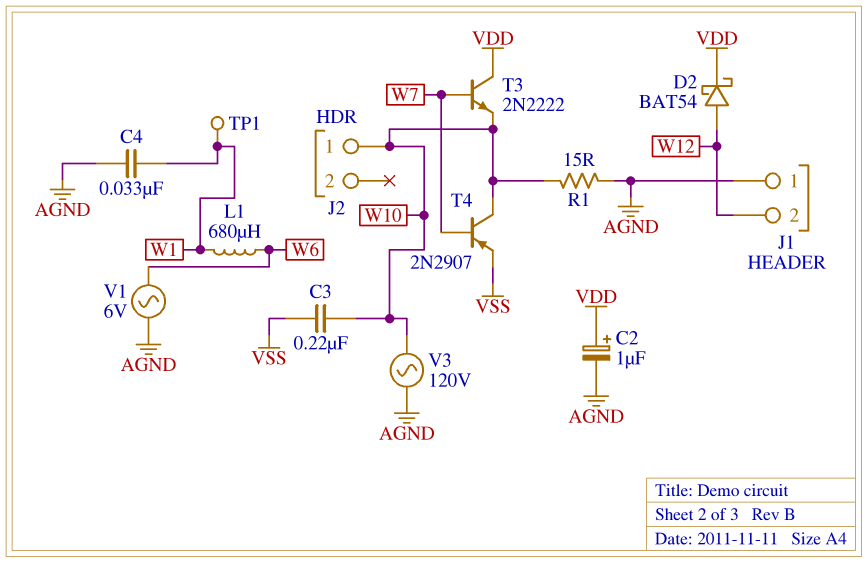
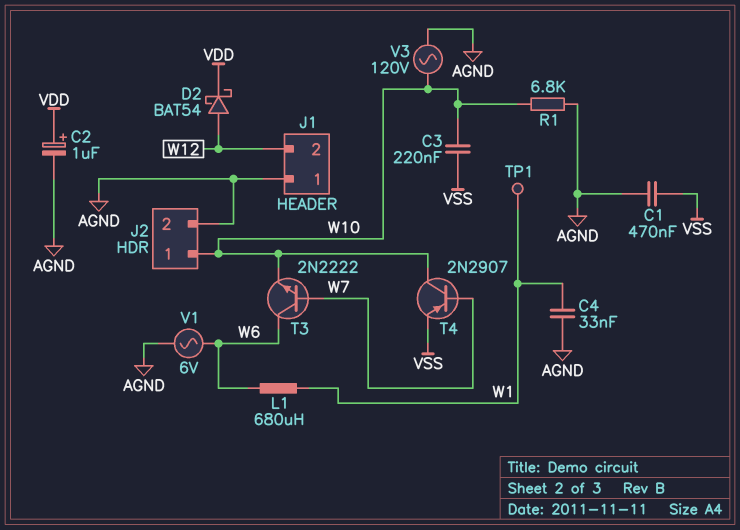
C1: none -> 470nF (AGND, VSS)
J2 pin 2: none -> AGND
R1: 15 (AGND, W10) -> 6.8k (AGND, W10)
T3: NPN 2N2222 (B W7, C VDD, E W10) -> NPN 2N2222 (B W7, C W6, E W10)

